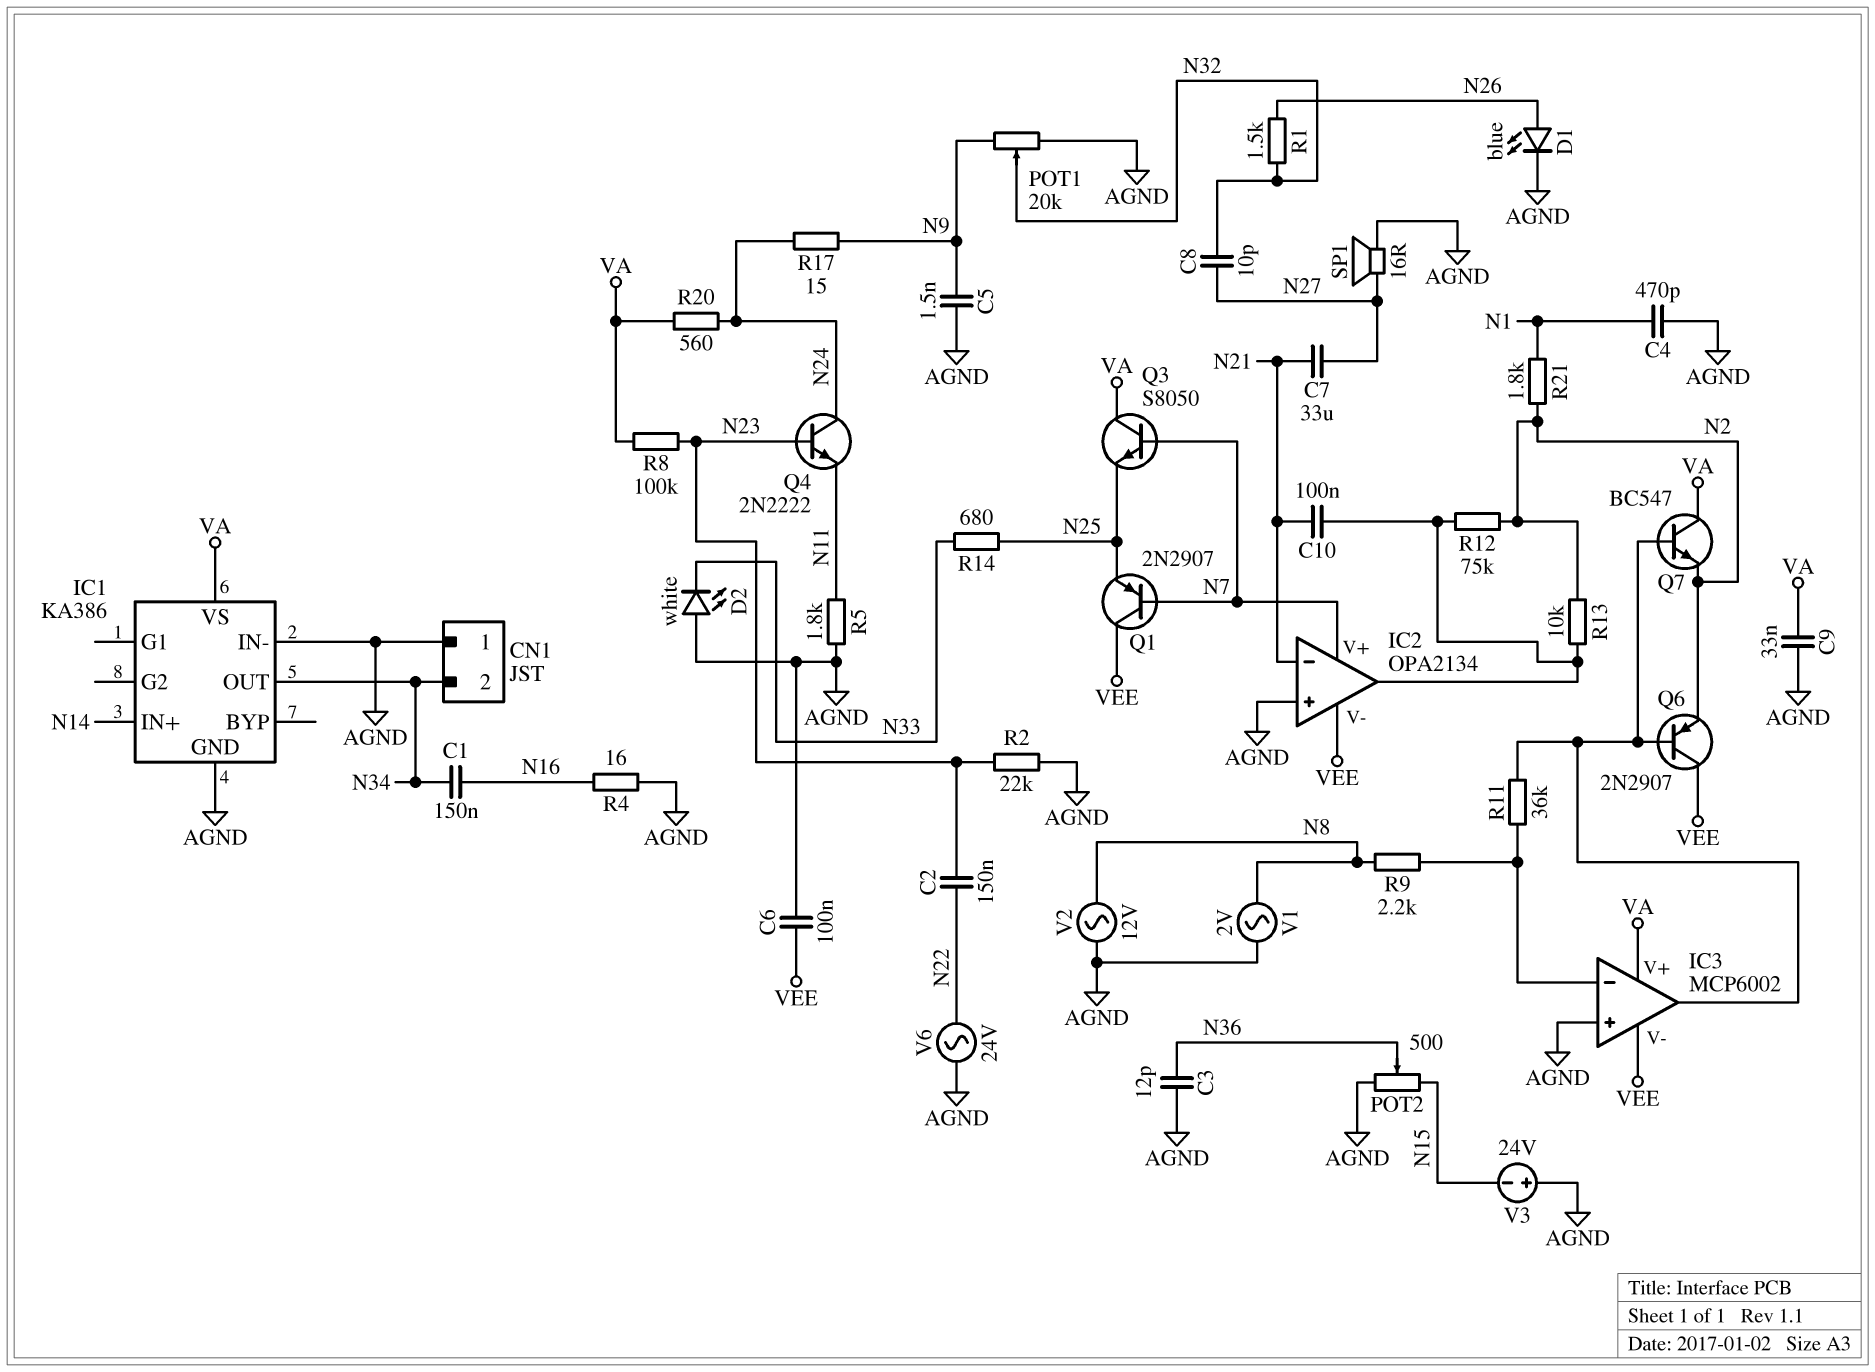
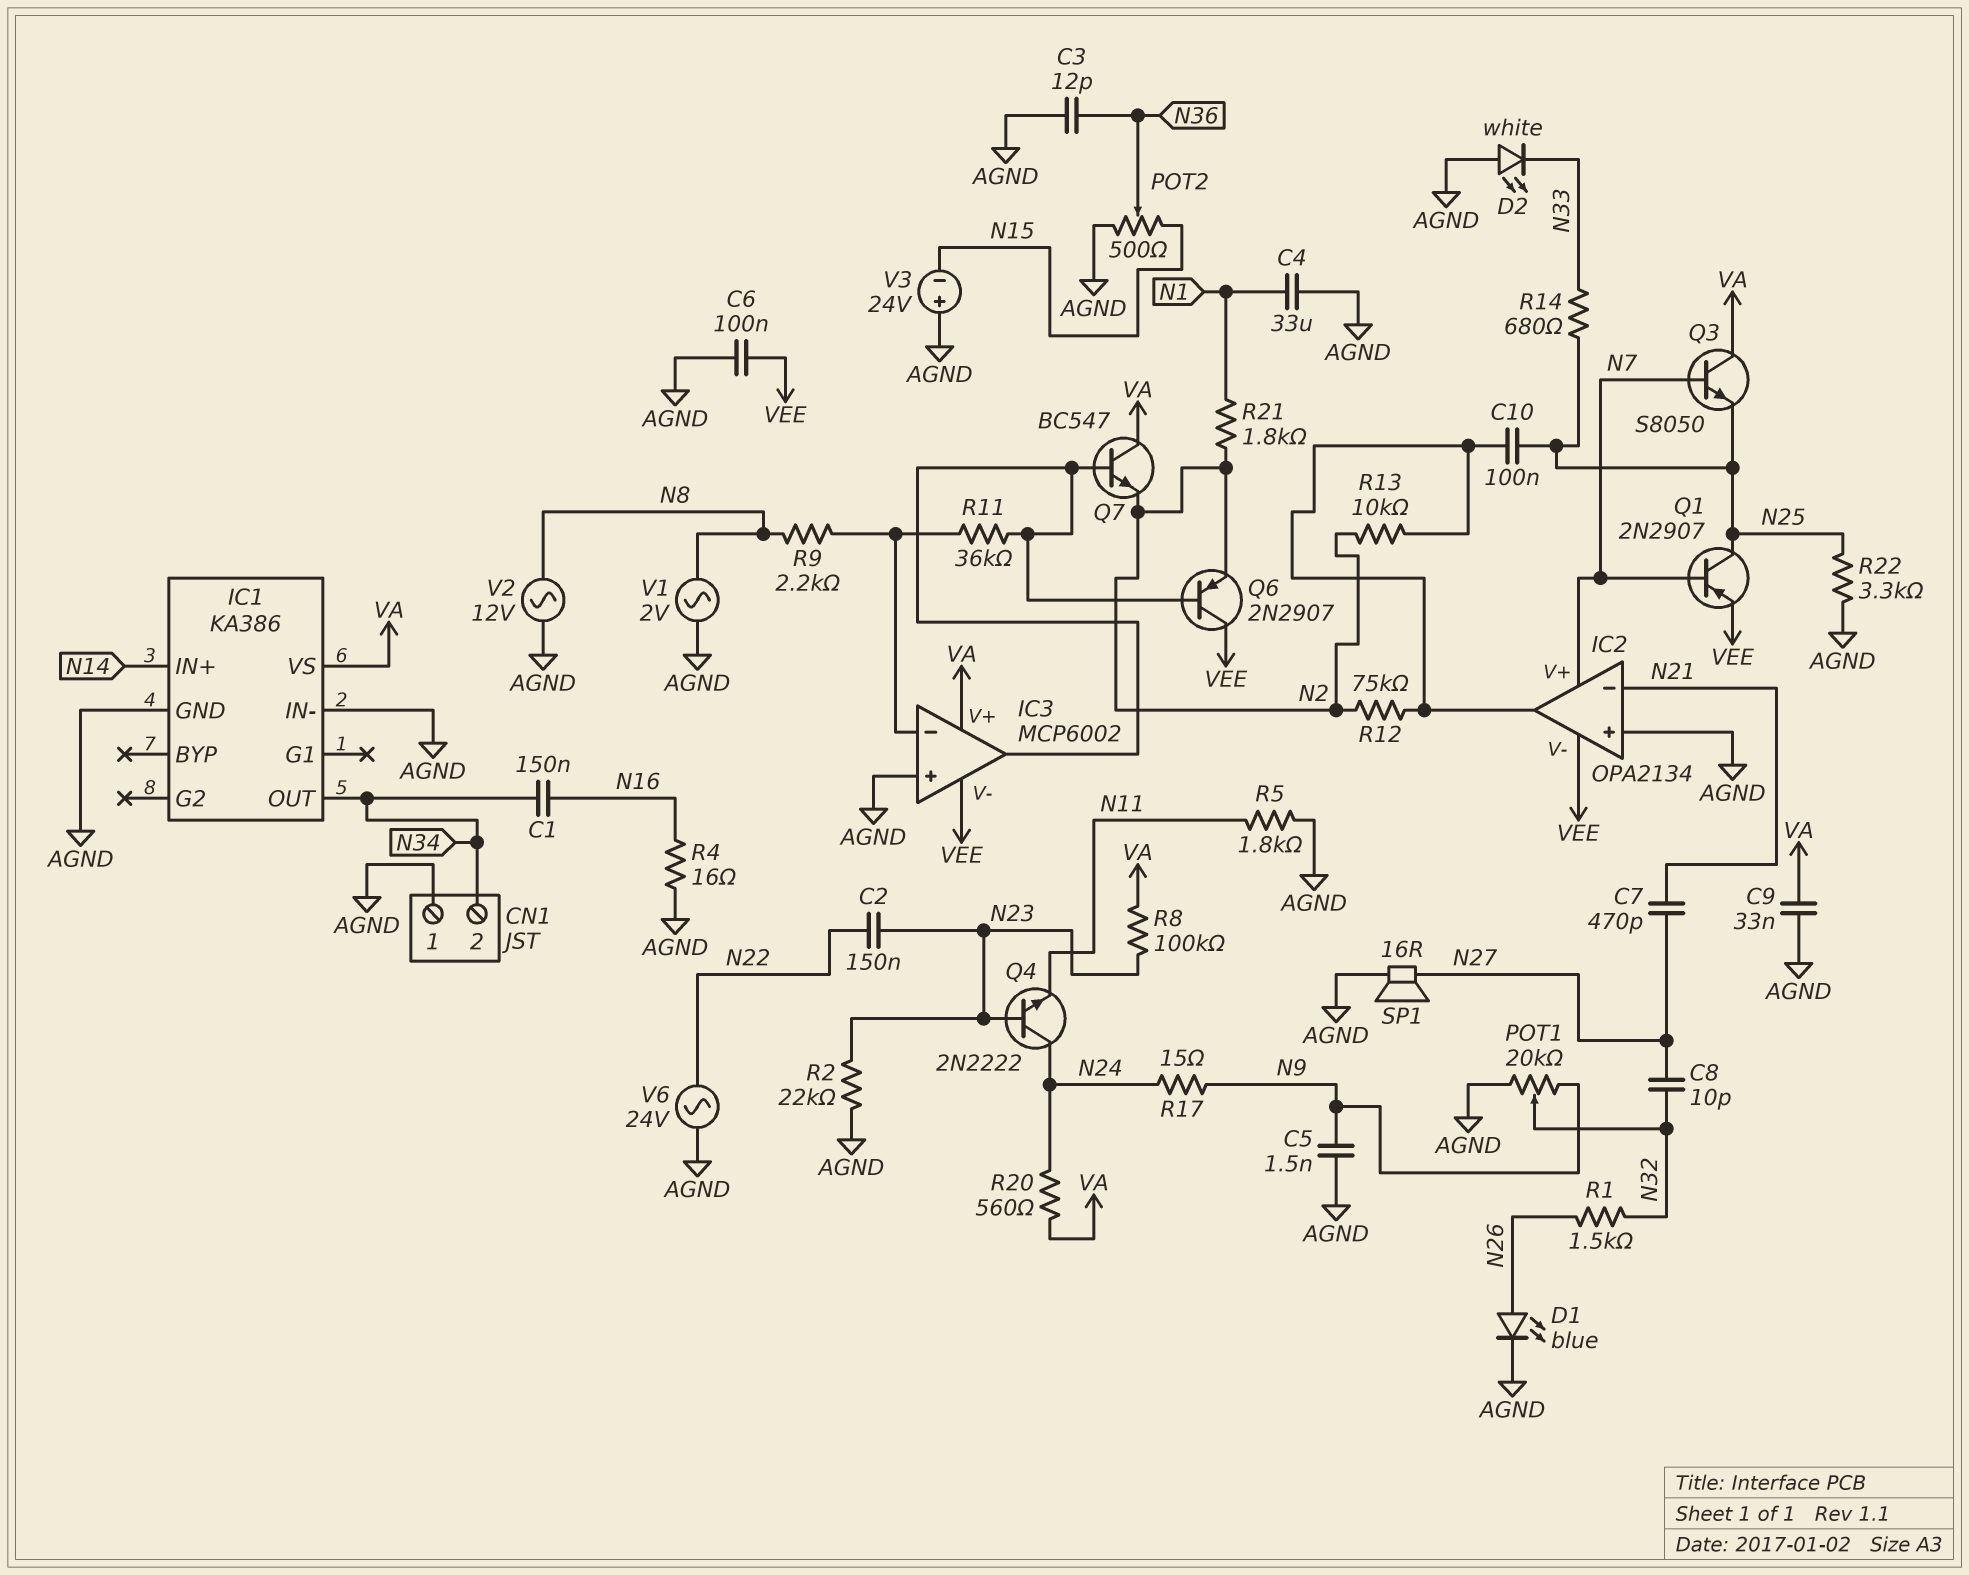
C4: 470pF (AGND, N1) -> 33uF (AGND, N1)
C7: 33uF (N21, N27) -> 470pF (N21, N27)
C10: 100nF (IC2/out, N21) -> 100nF (IC2/out, N25)
Q1: PNP 2N2907 (B N7, C VEE, E N25) -> PNP 2N2907 (B N7, C N25, E VEE)
R22: none -> 3.3k (AGND, N25)

